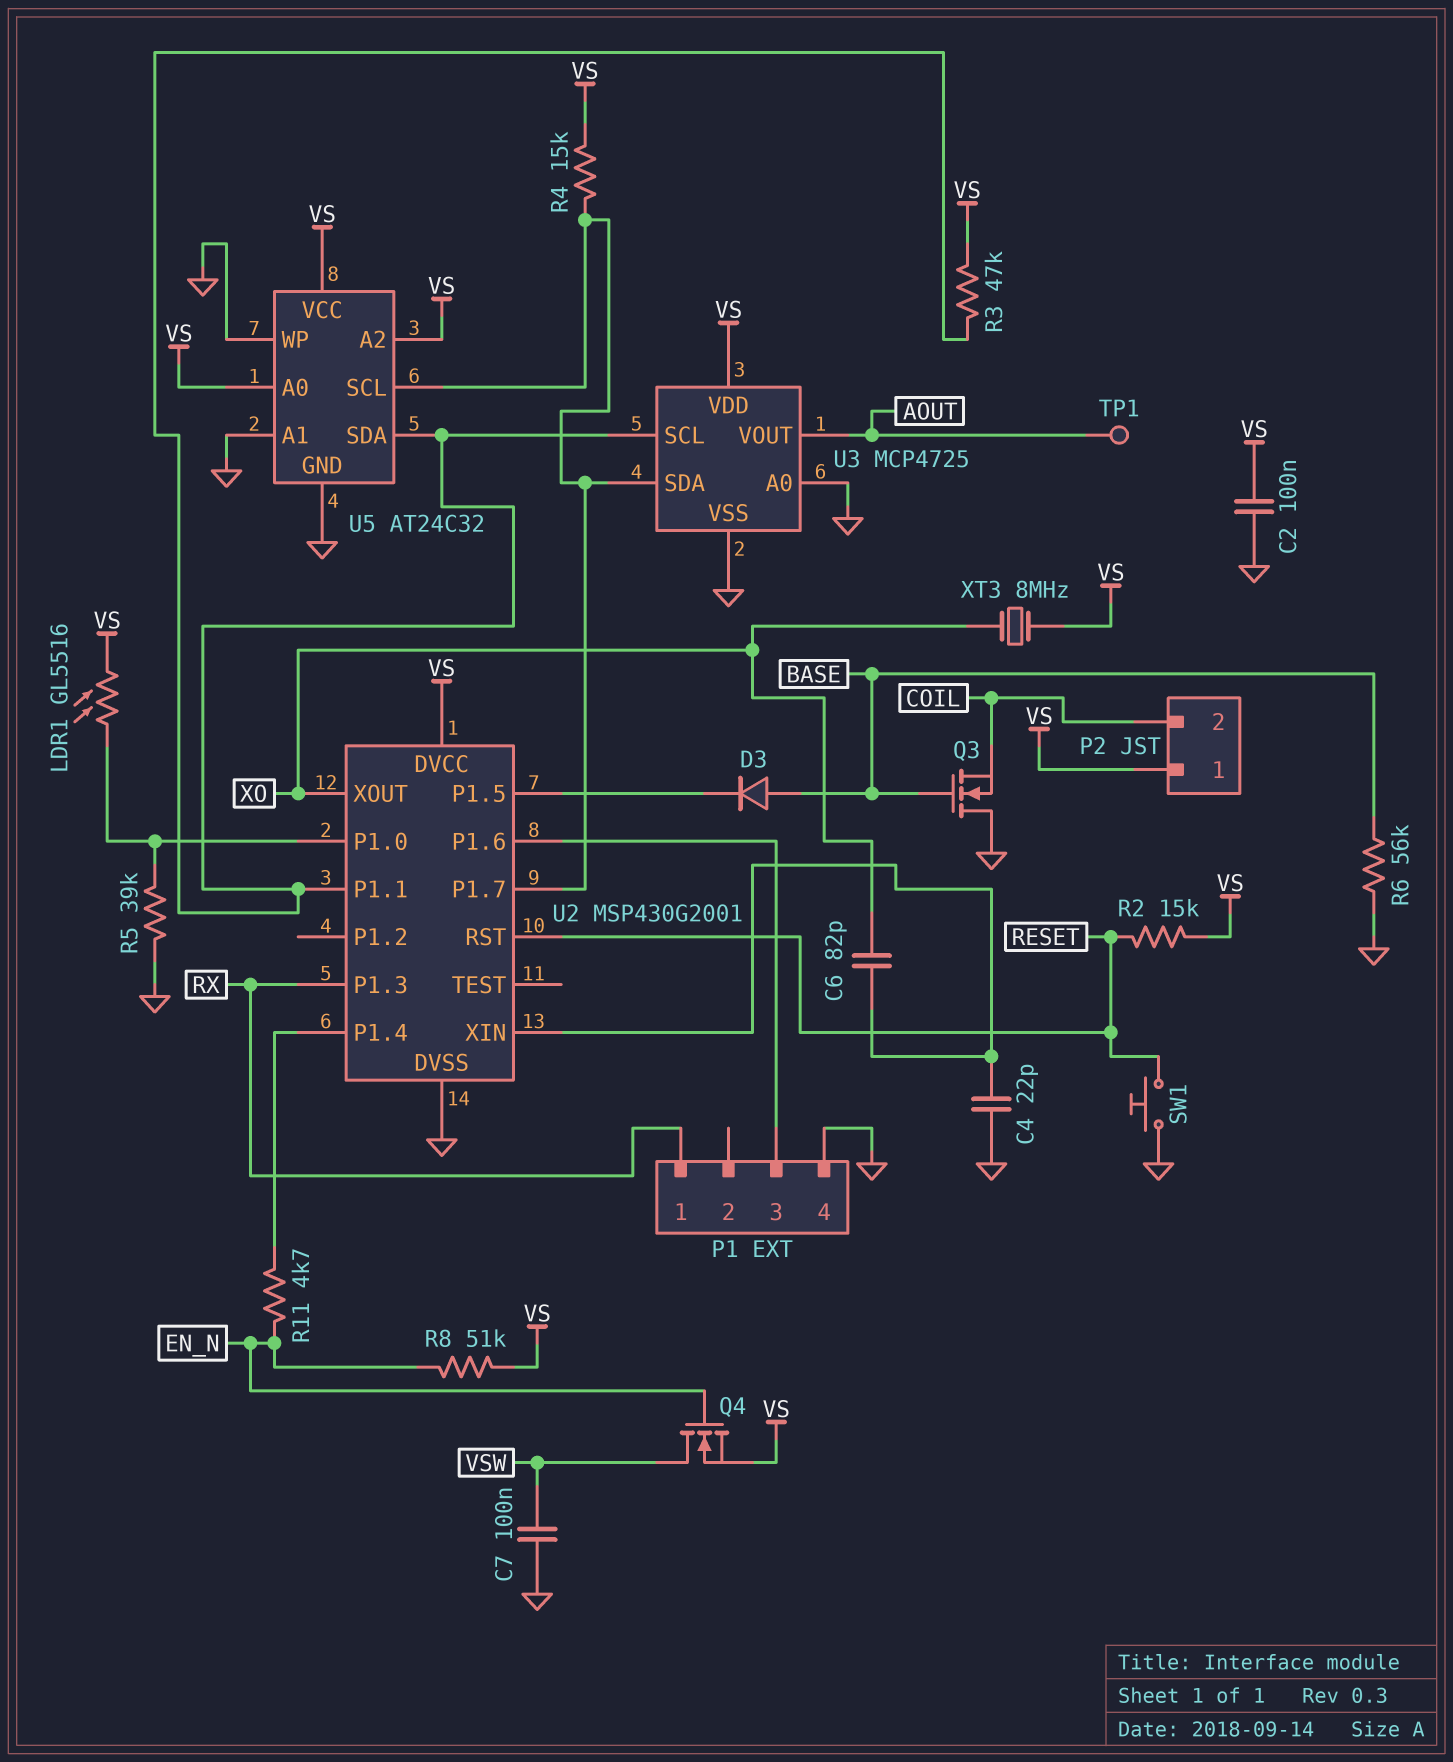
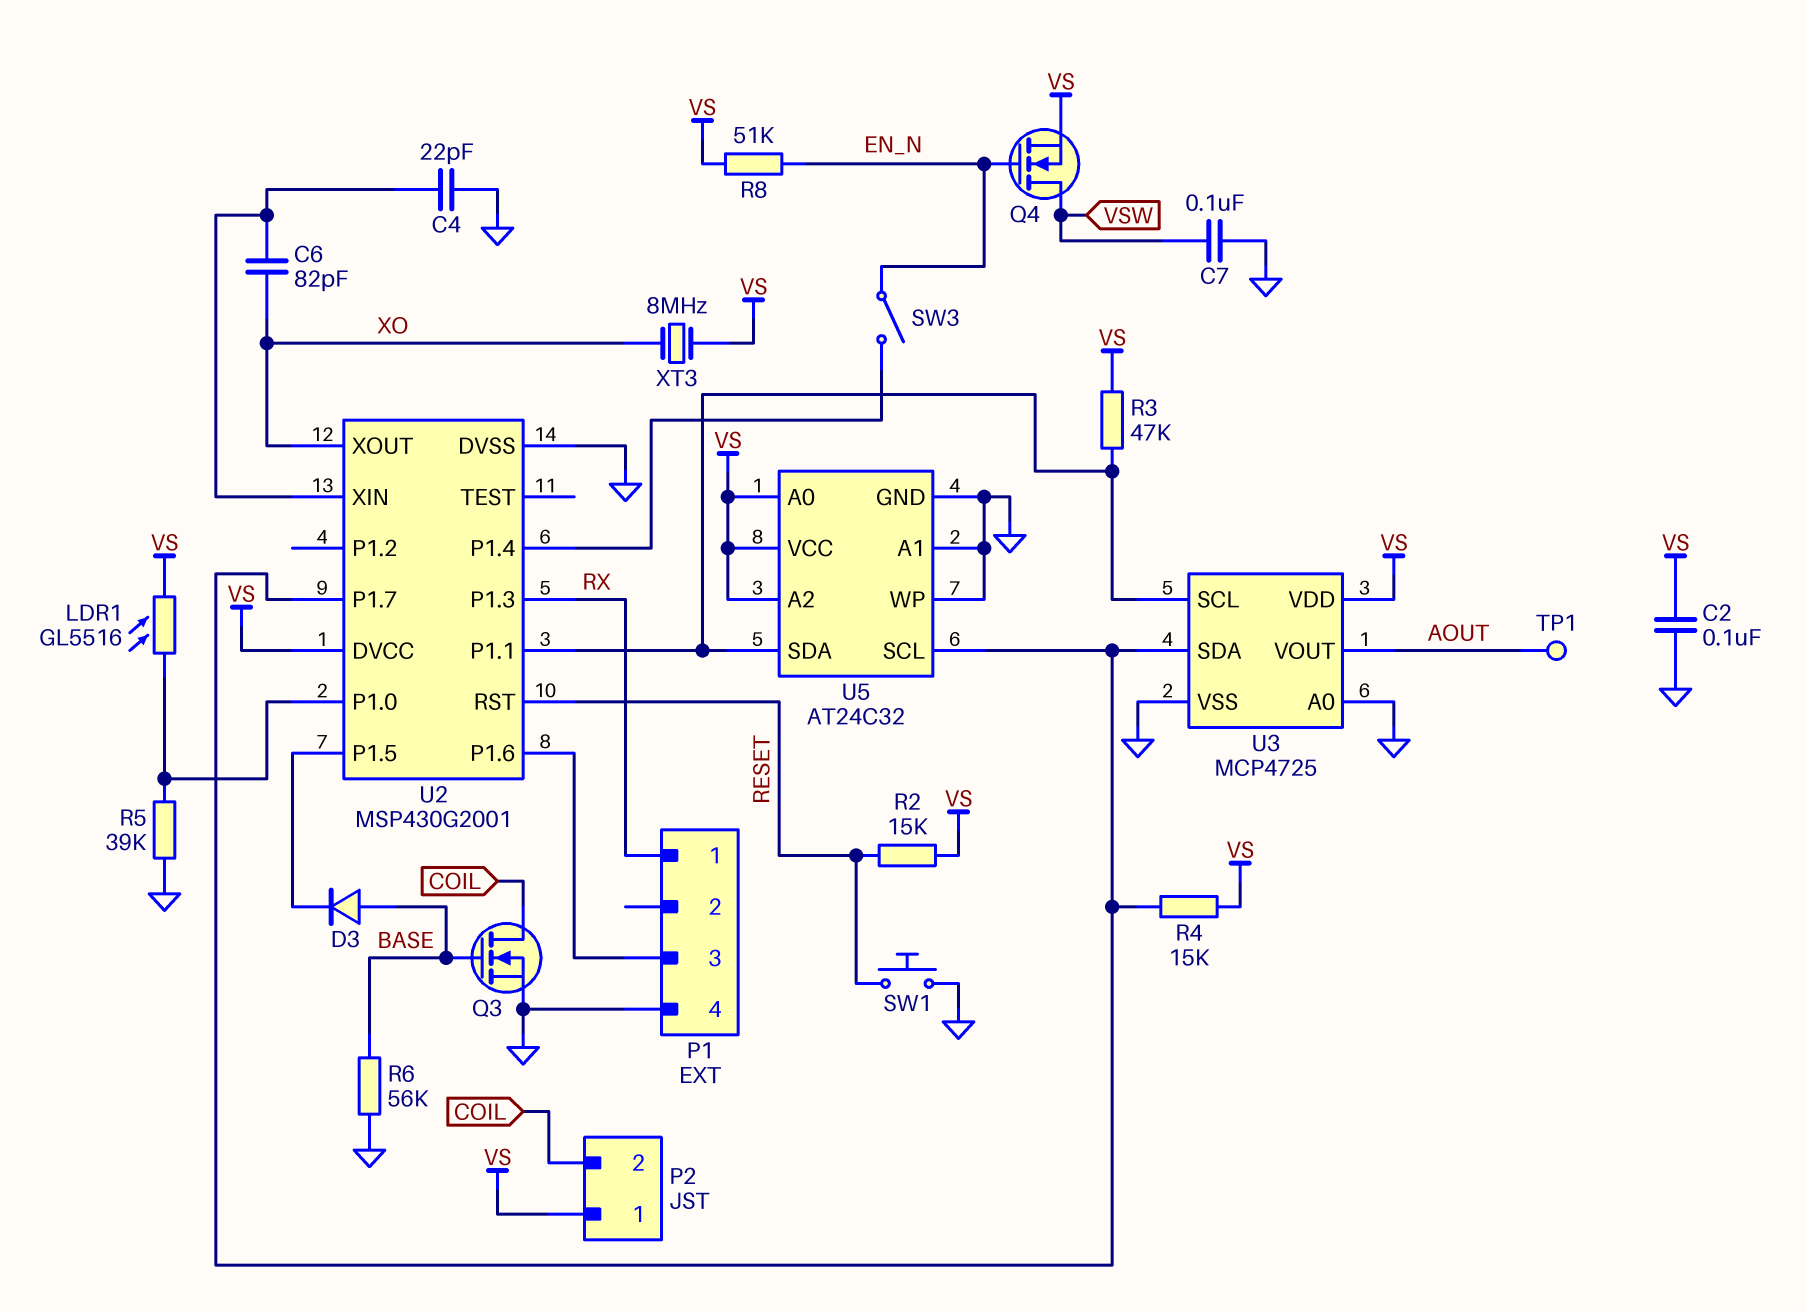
Q3: NMOS (G BASE, D GND, S COIL) -> NMOS (G BASE, D COIL, S GND)
R11: 4.7k (EN_N, U2/P1.4) -> none
SW3: none -> switch (EN_N, U2/P1.4)

